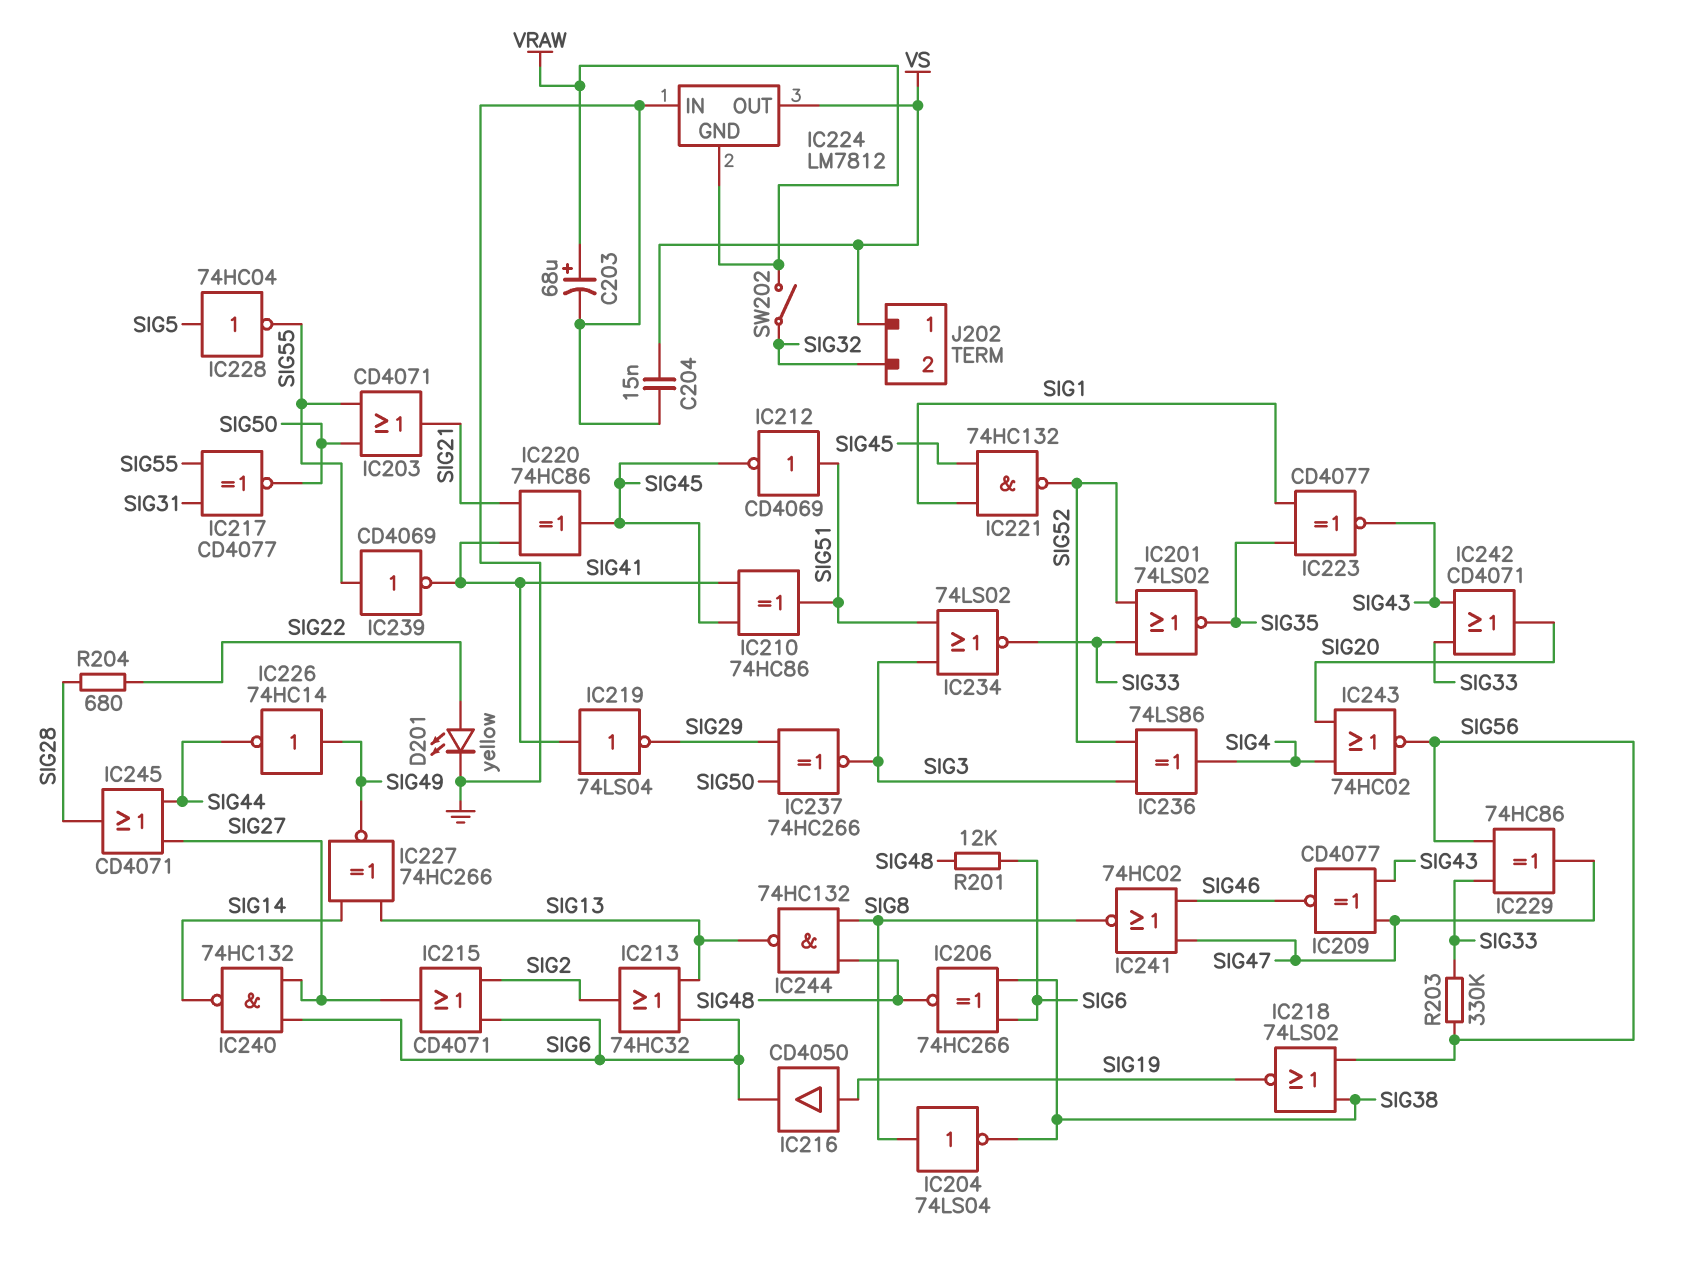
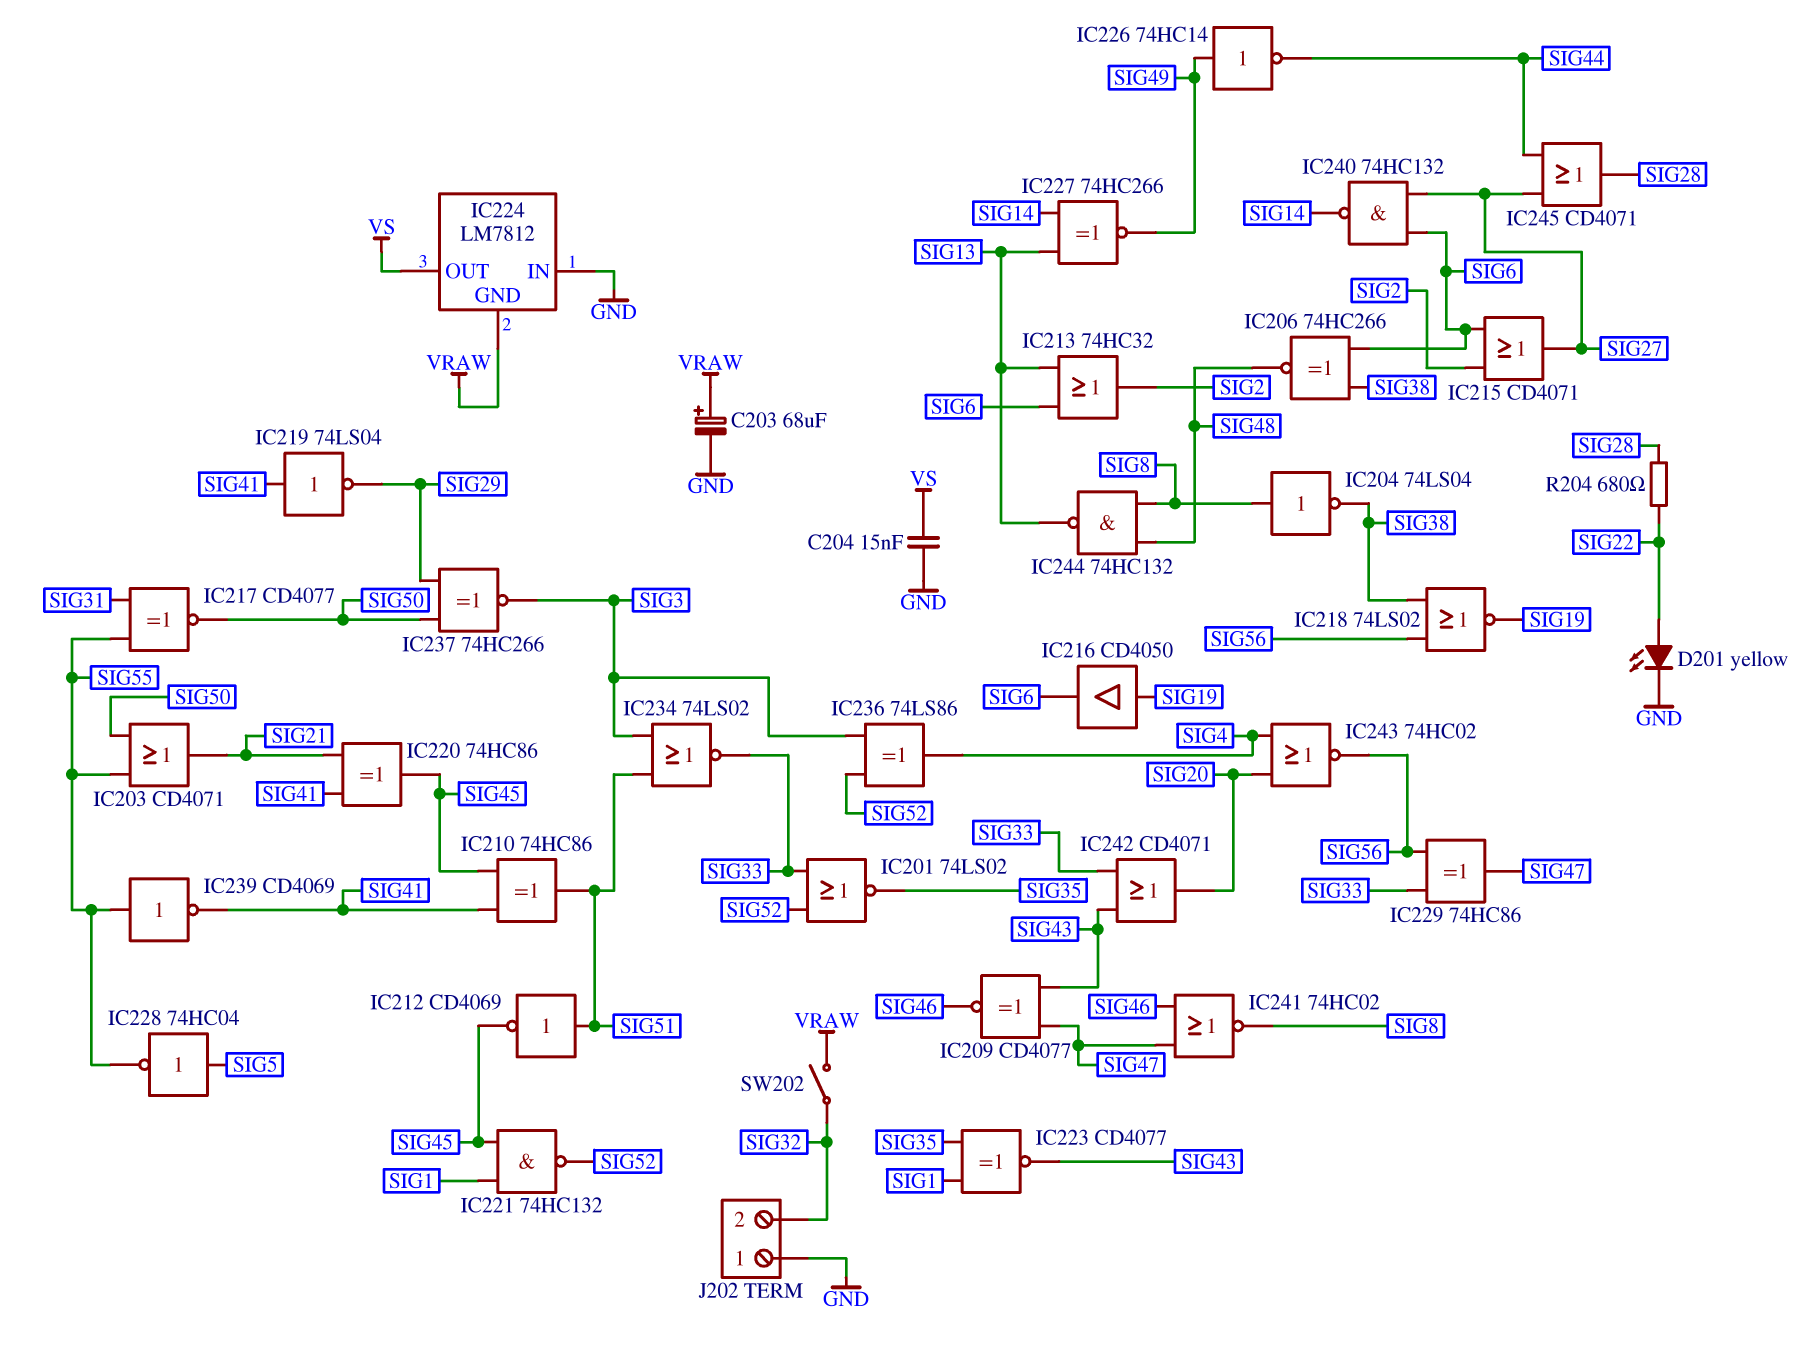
J202 pin 1: VS -> GND
R201: 12k (SIG6, SIG48) -> none
R203: 330k (SIG33, SIG56) -> none

